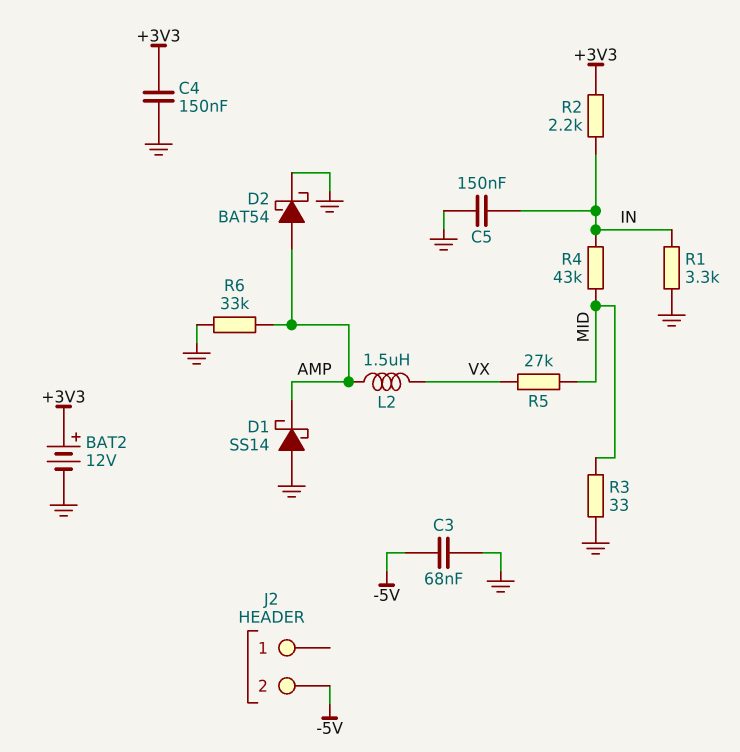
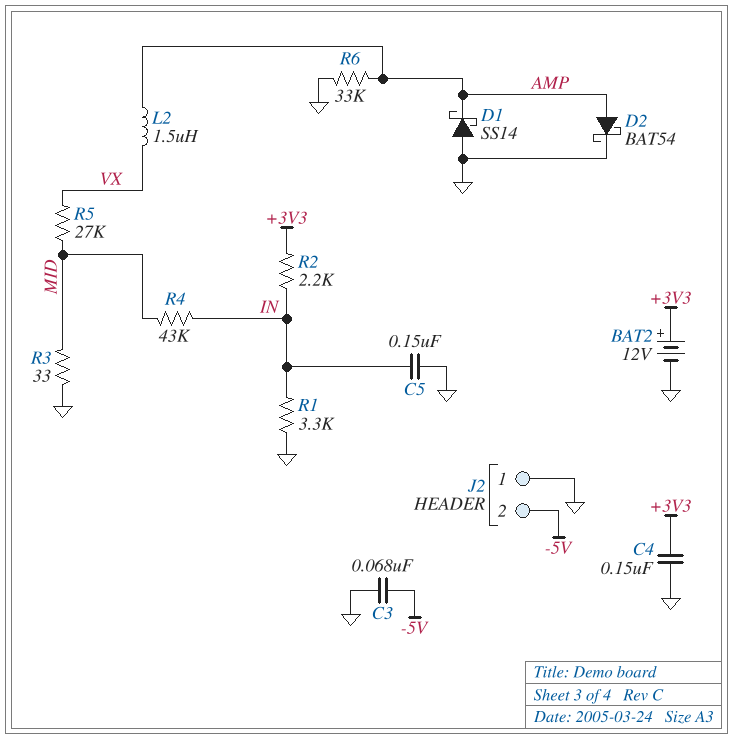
J2 pin 1: none -> GND

